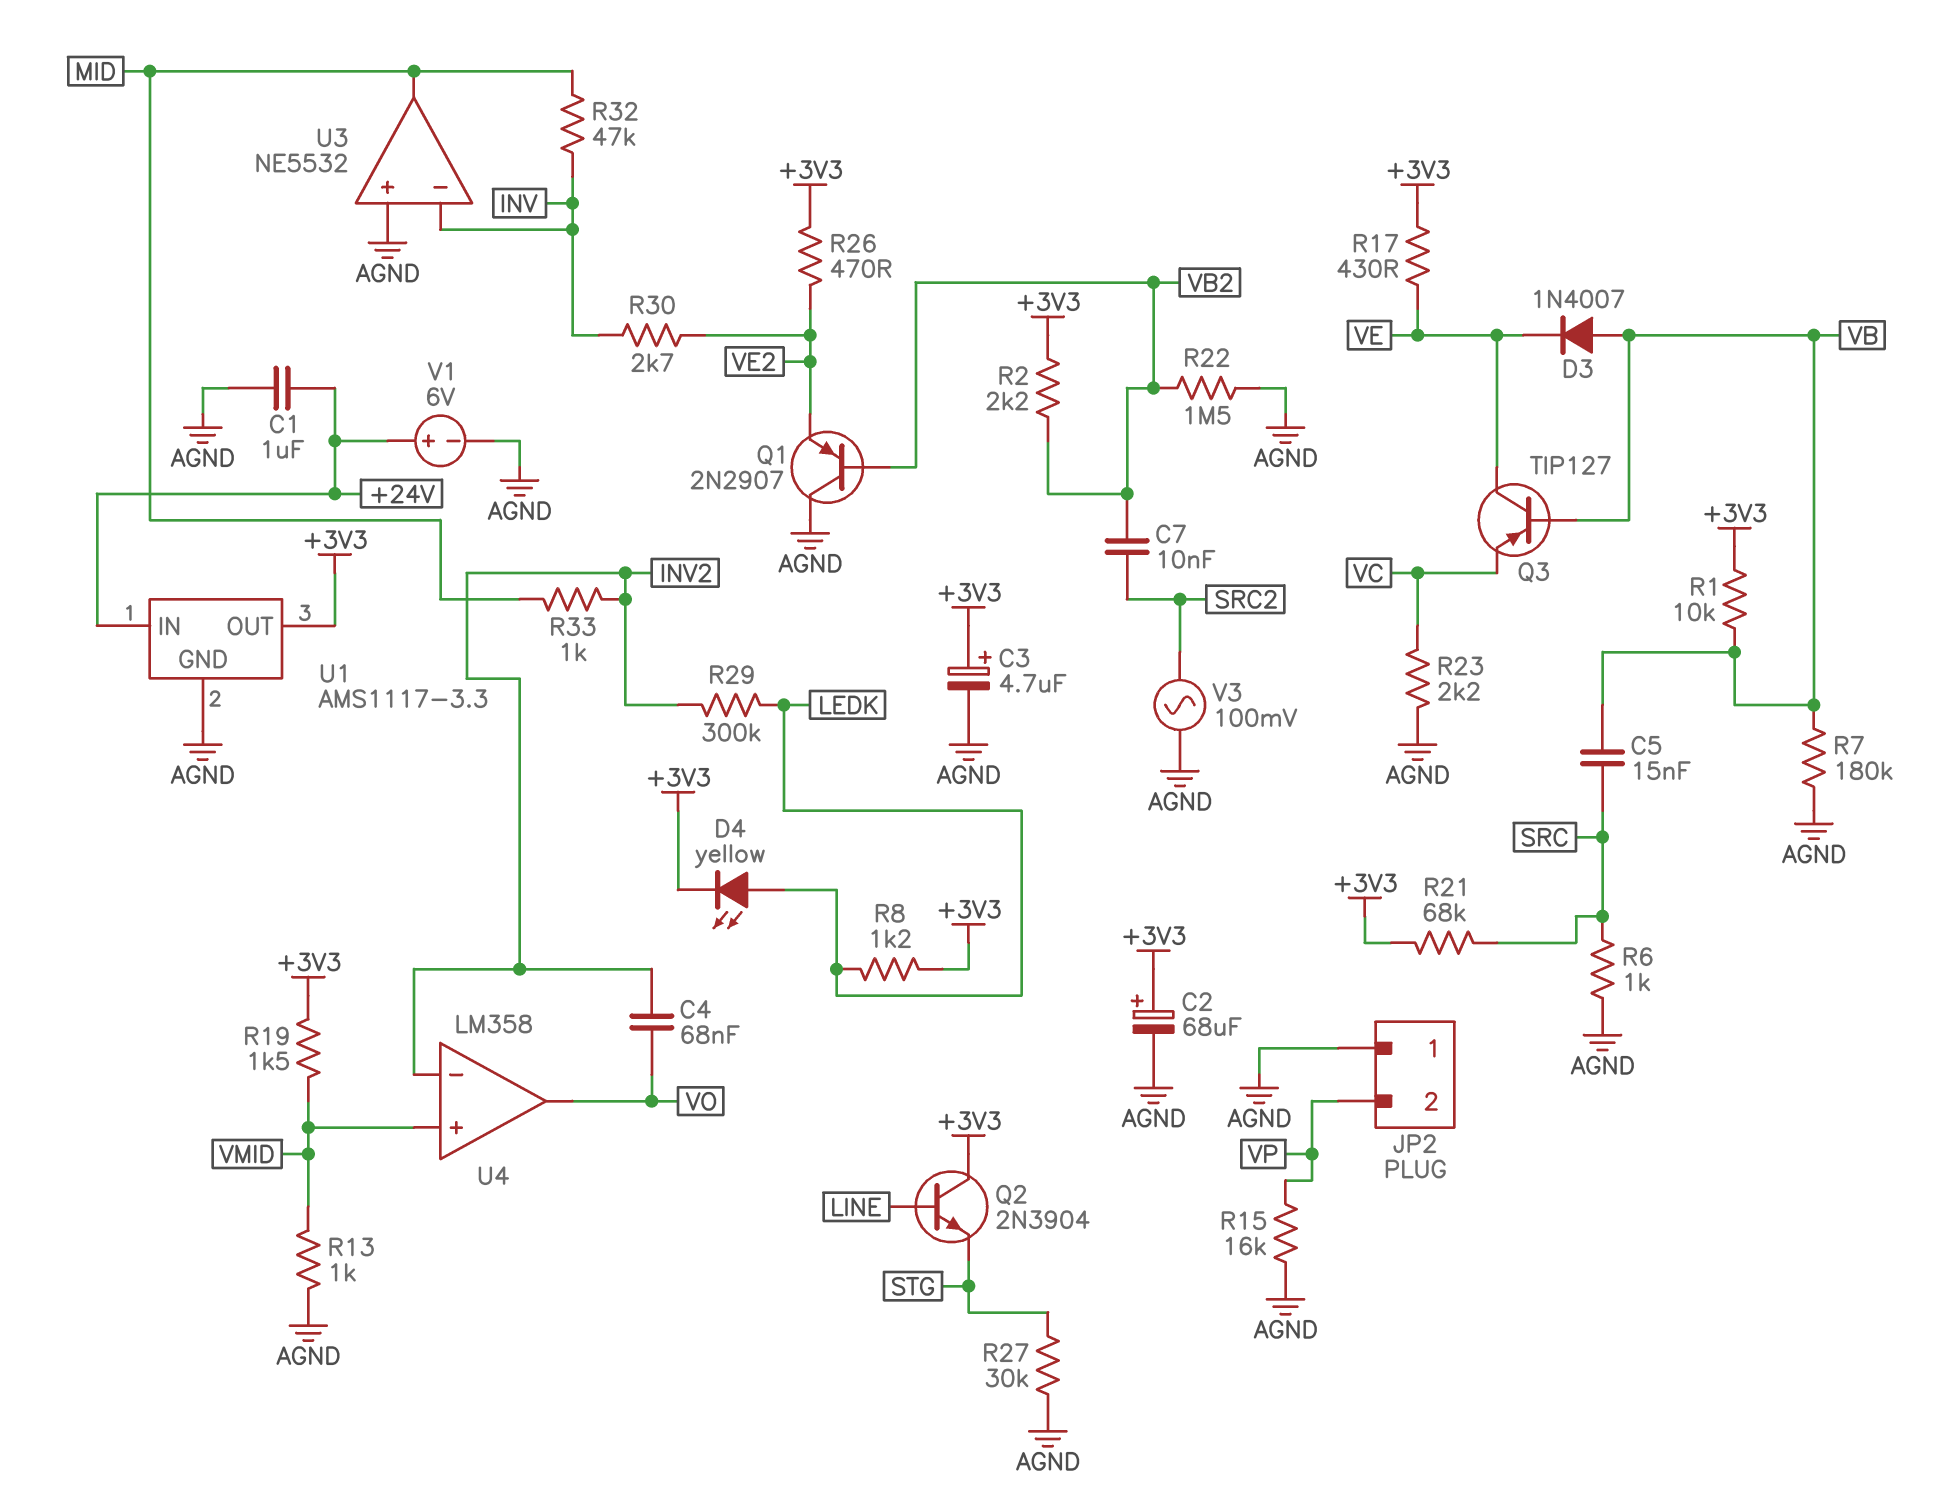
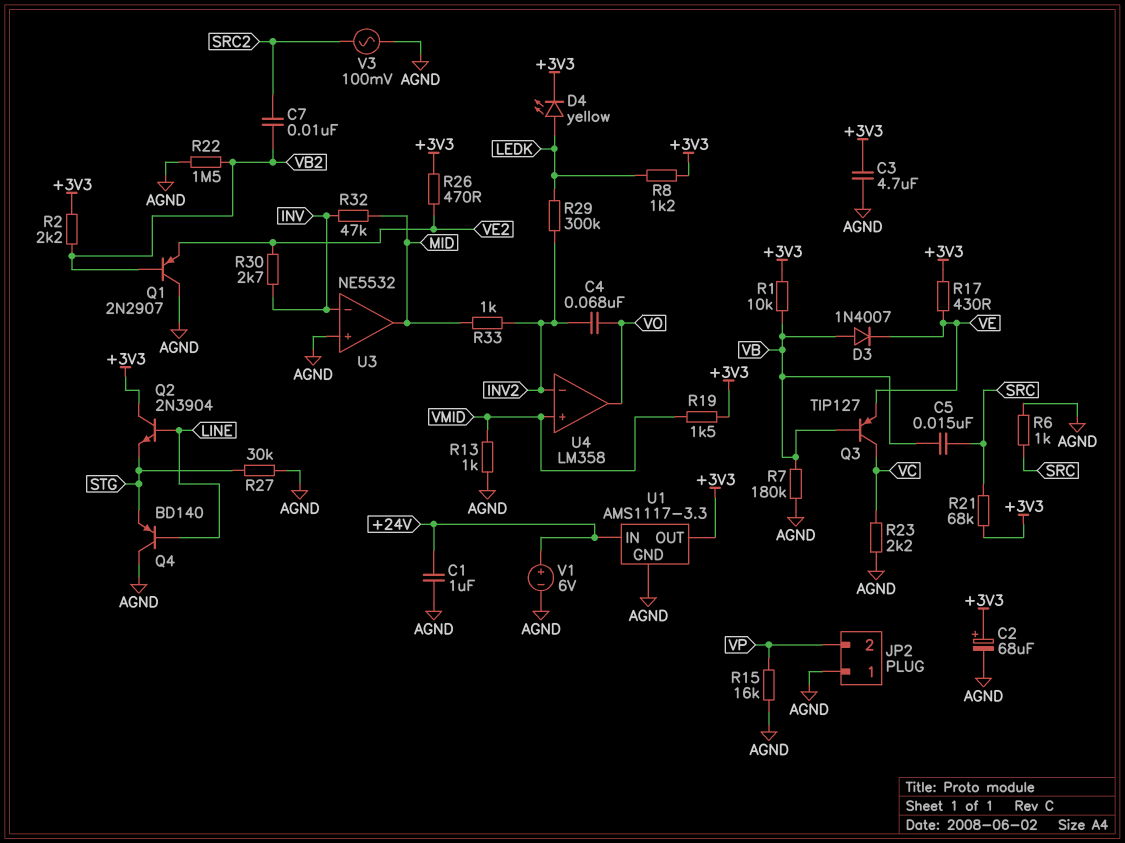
C3: 4.7uF (plus +3V3, minus AGND) -> 4.7uF (+3V3, AGND)
Q3: PNP TIP127 (B VB, C VE, E VC) -> PNP TIP127 (B VB, C VC, E VE)
Q4: none -> PNP BD140 (B LINE, C AGND, E STG)

